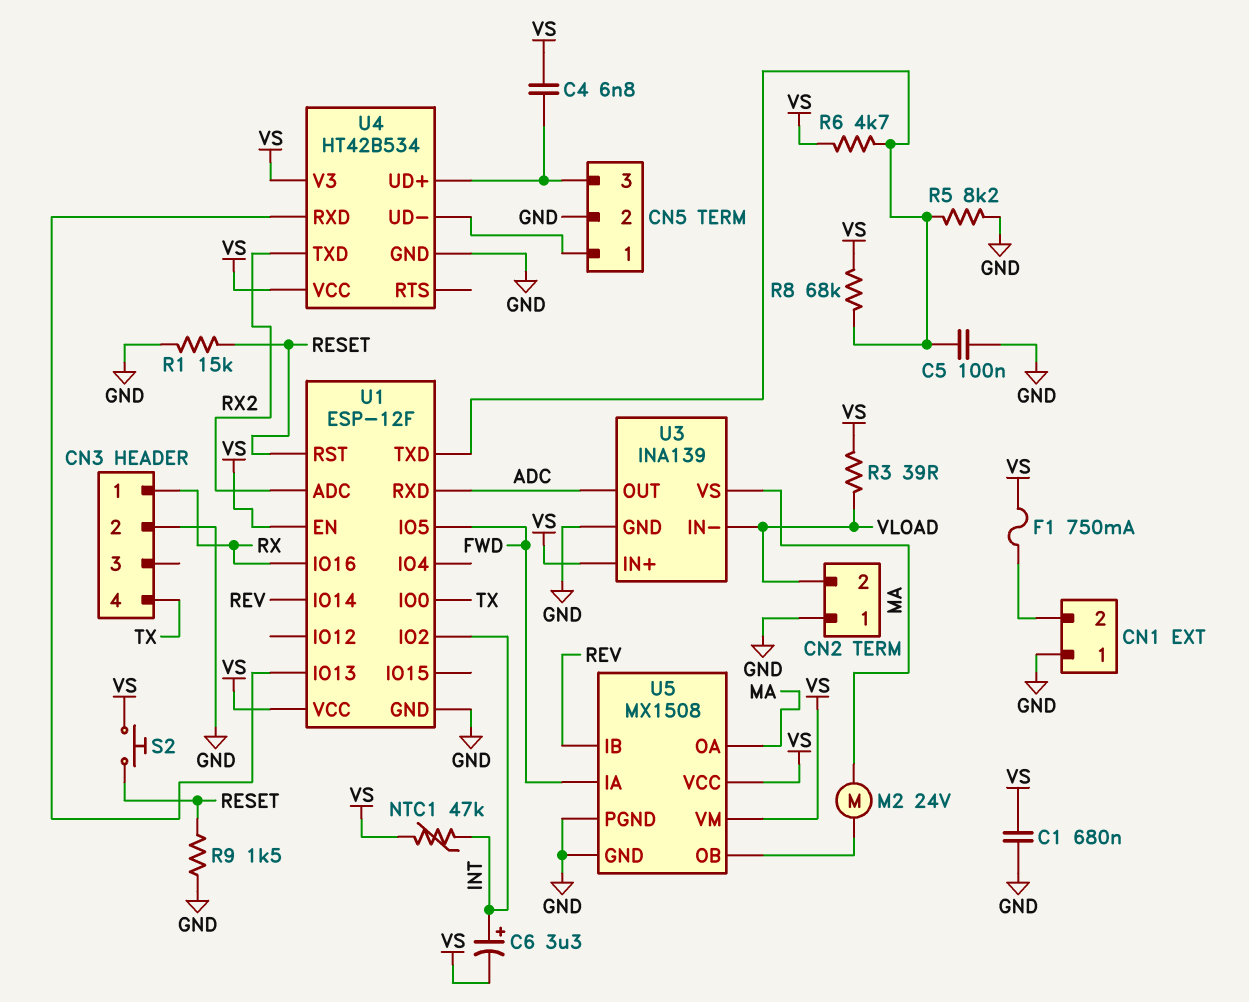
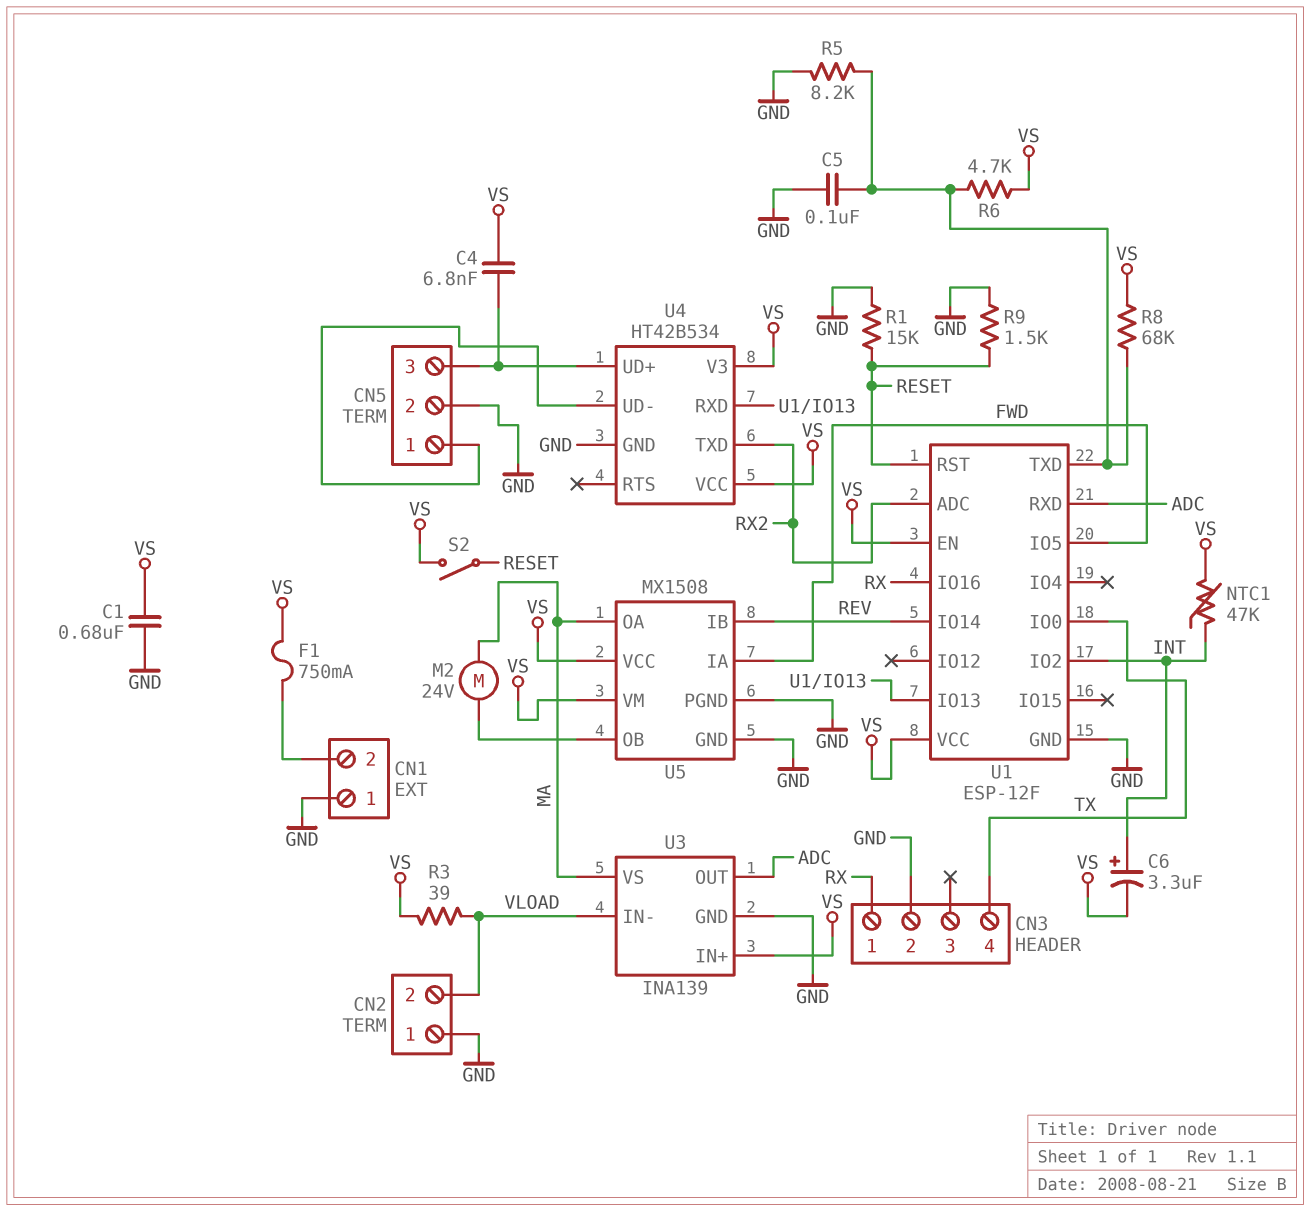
S2: button (RESET, VS) -> switch (RESET, VS)

